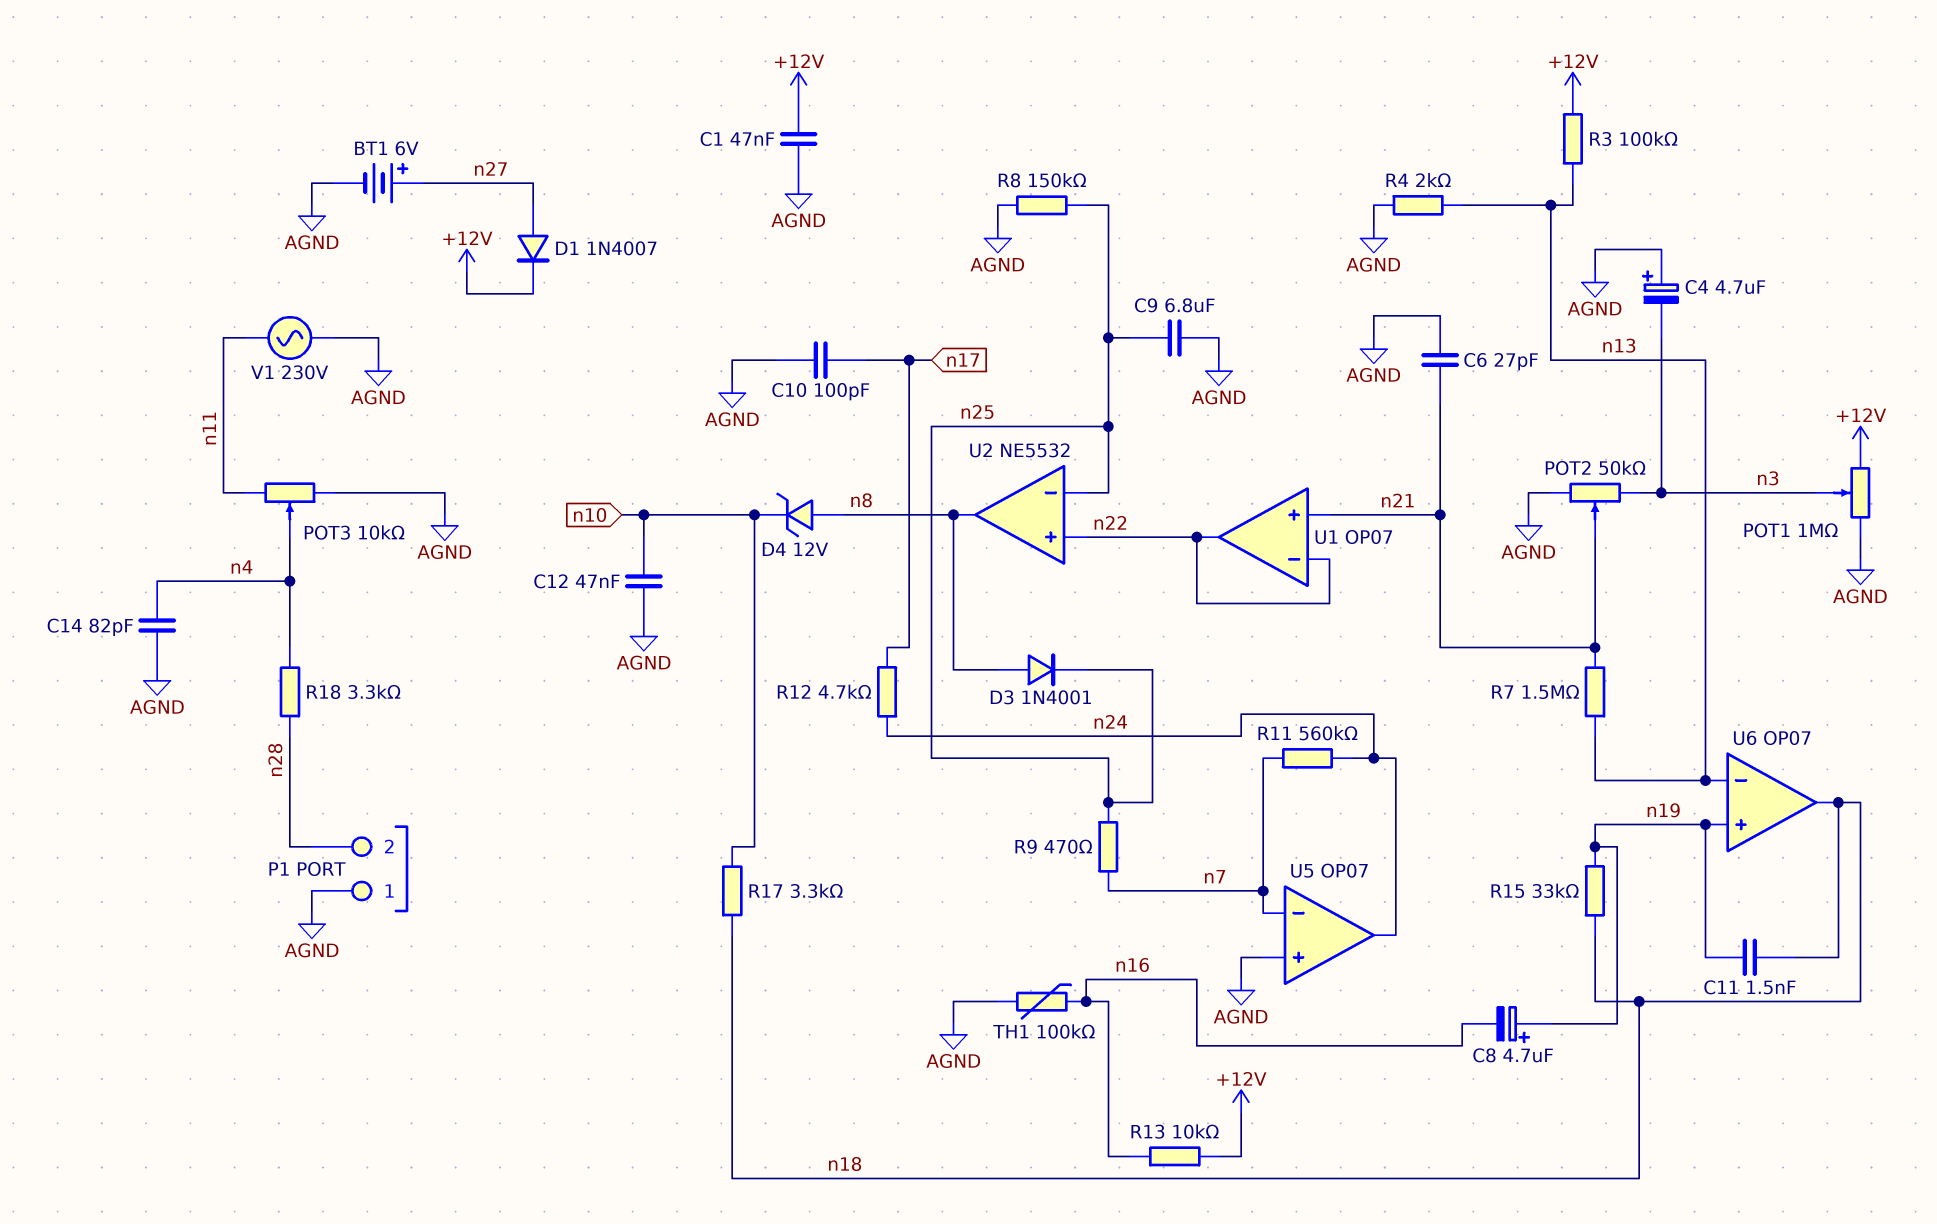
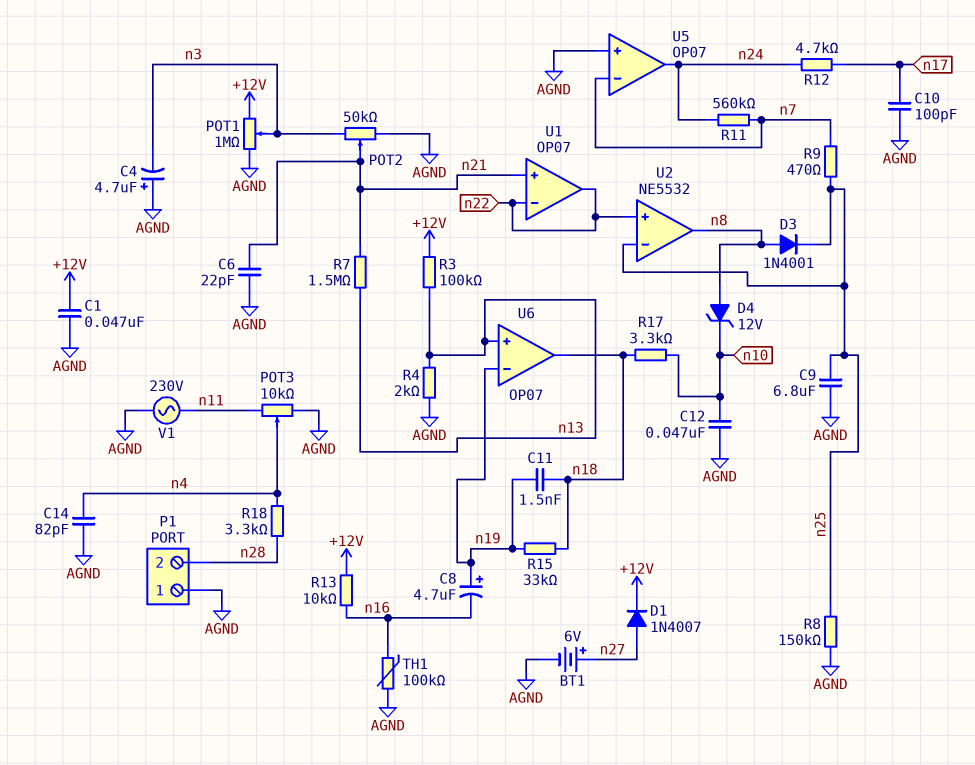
C6: 27pF (AGND, n21) -> 22pF (AGND, n21)
U6 pin in+: n19 -> n13
U6 pin in-: n13 -> n19

